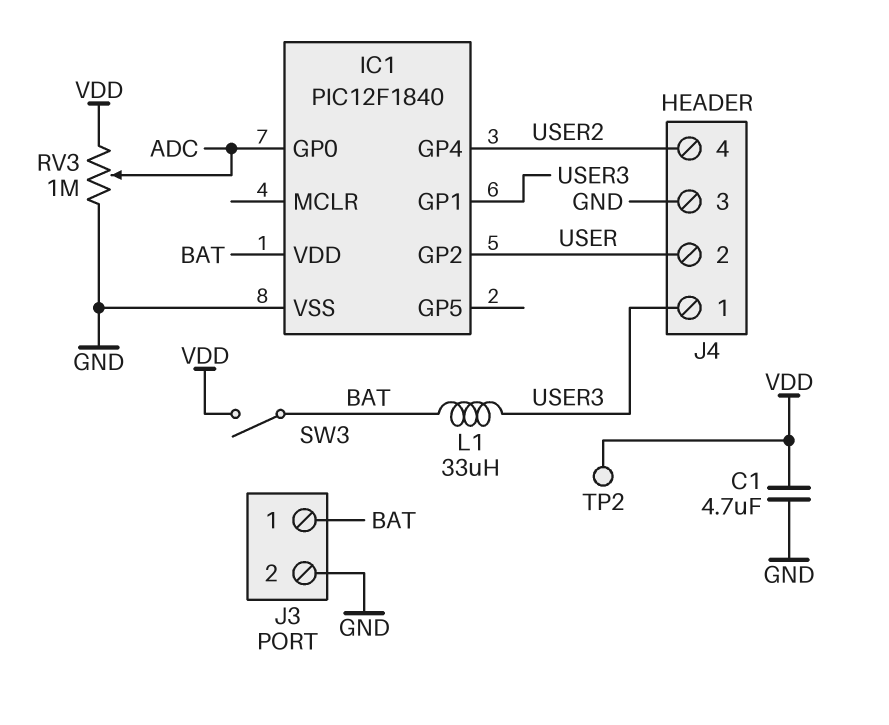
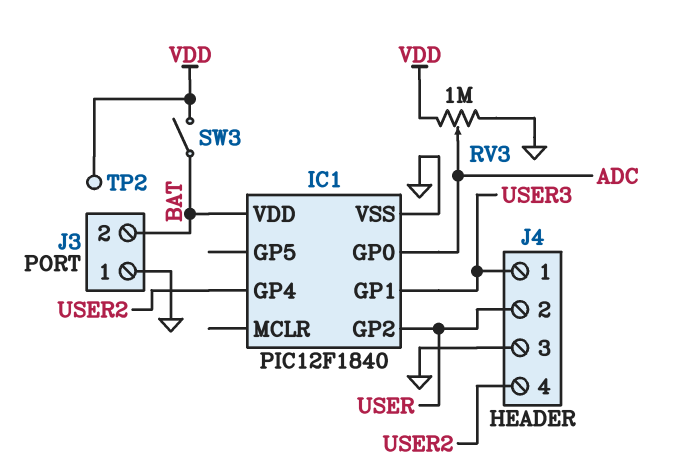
C1: 4.7uF (GND, VDD) -> none
J3 pin 1: BAT -> GND
J3 pin 2: GND -> BAT
L1: 33uH (BAT, USER3) -> none

